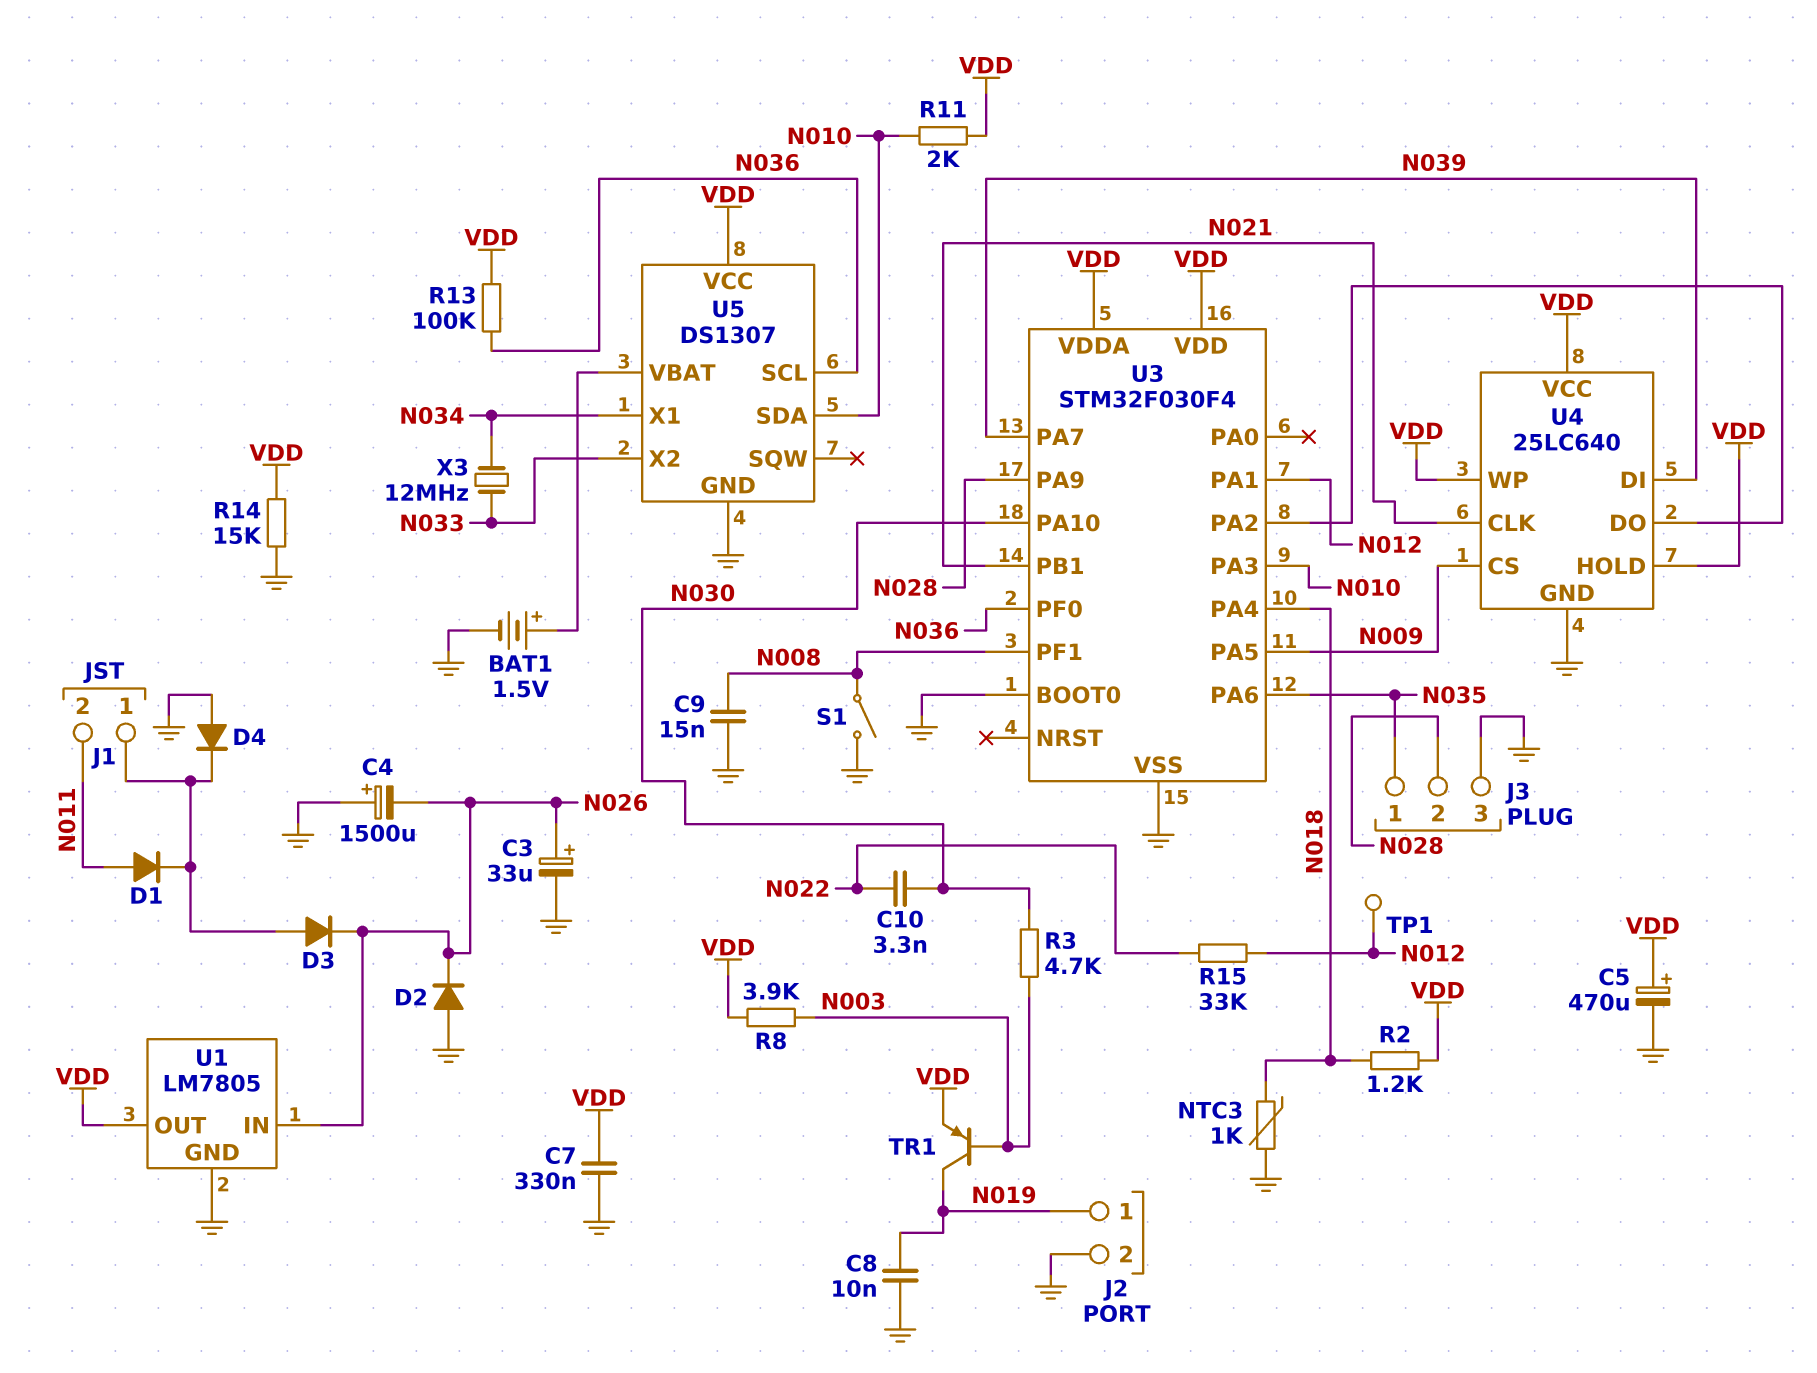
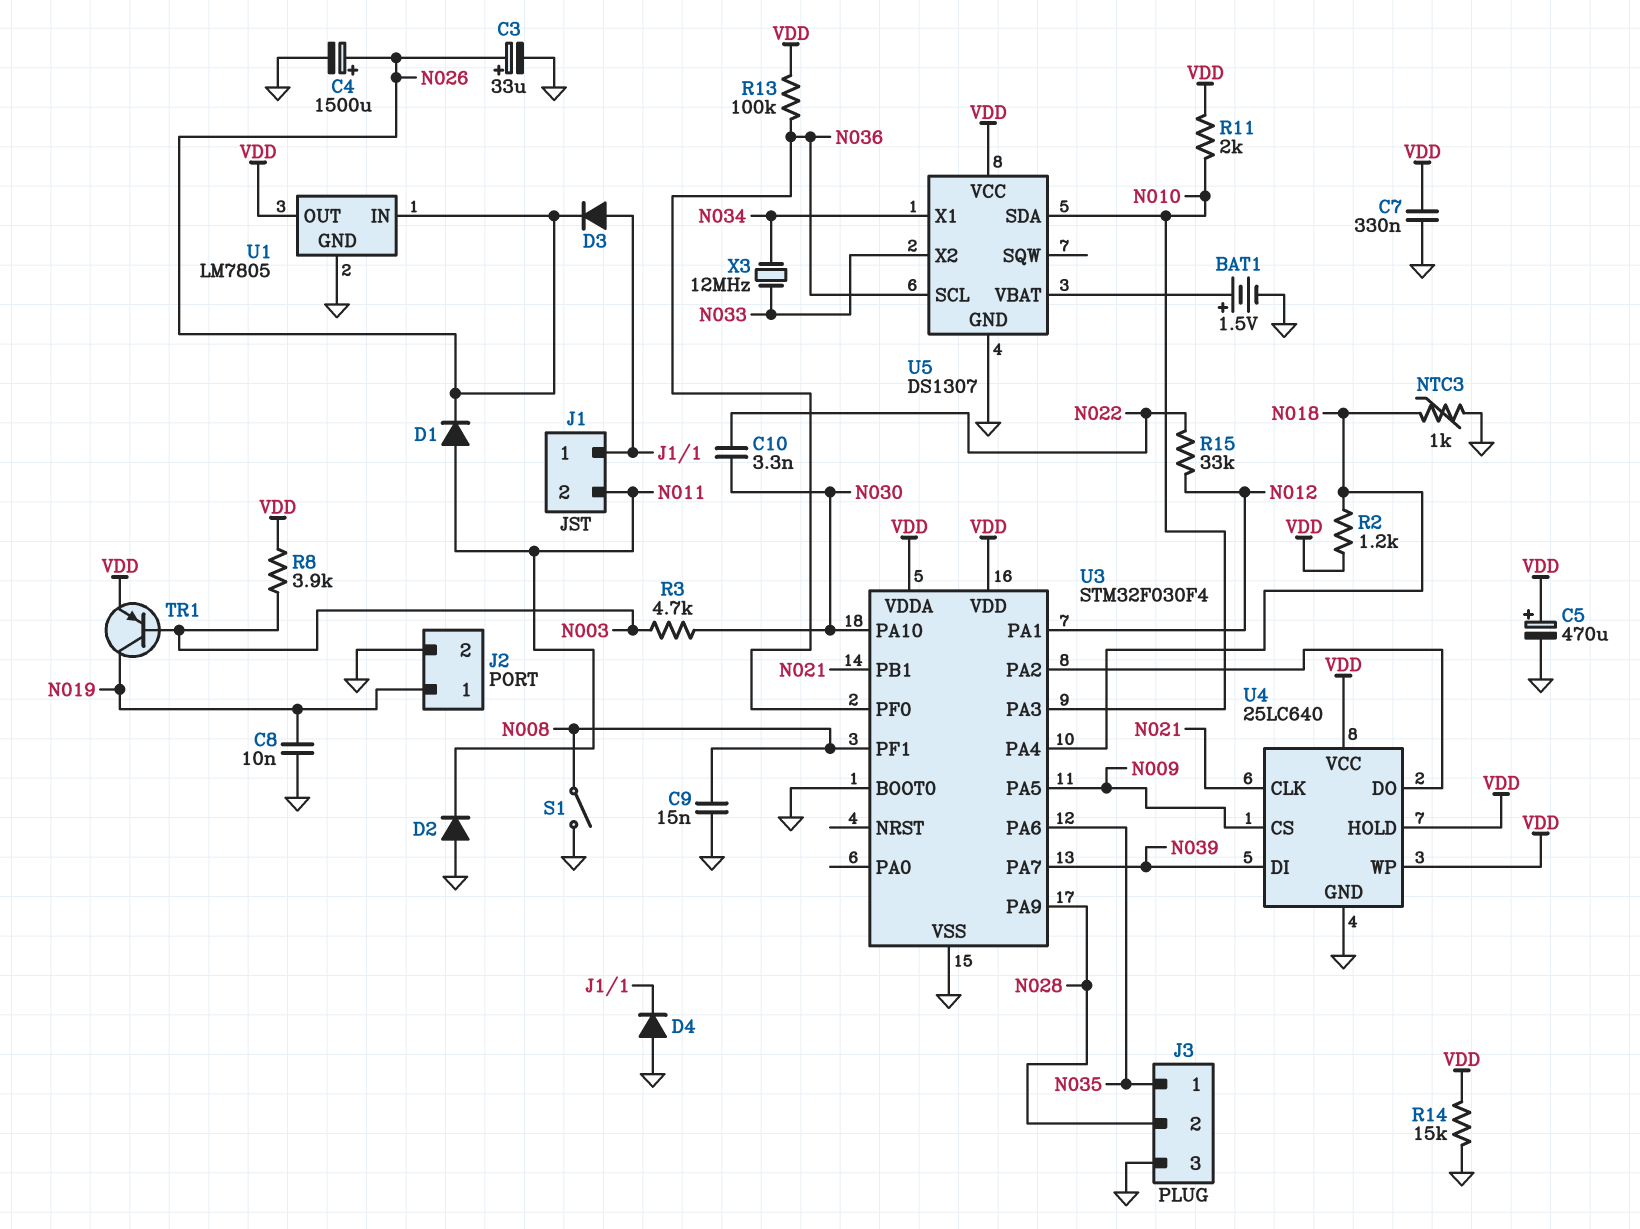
C4: 1500uF (plus GND, minus N026) -> 1500uF (plus N026, minus GND)
D1: diode (A N011, K J1/1) -> diode (A N011, K N026)
D2: diode (A GND, K N026) -> diode (A GND, K N011)
TP1: test point (N012) -> none

